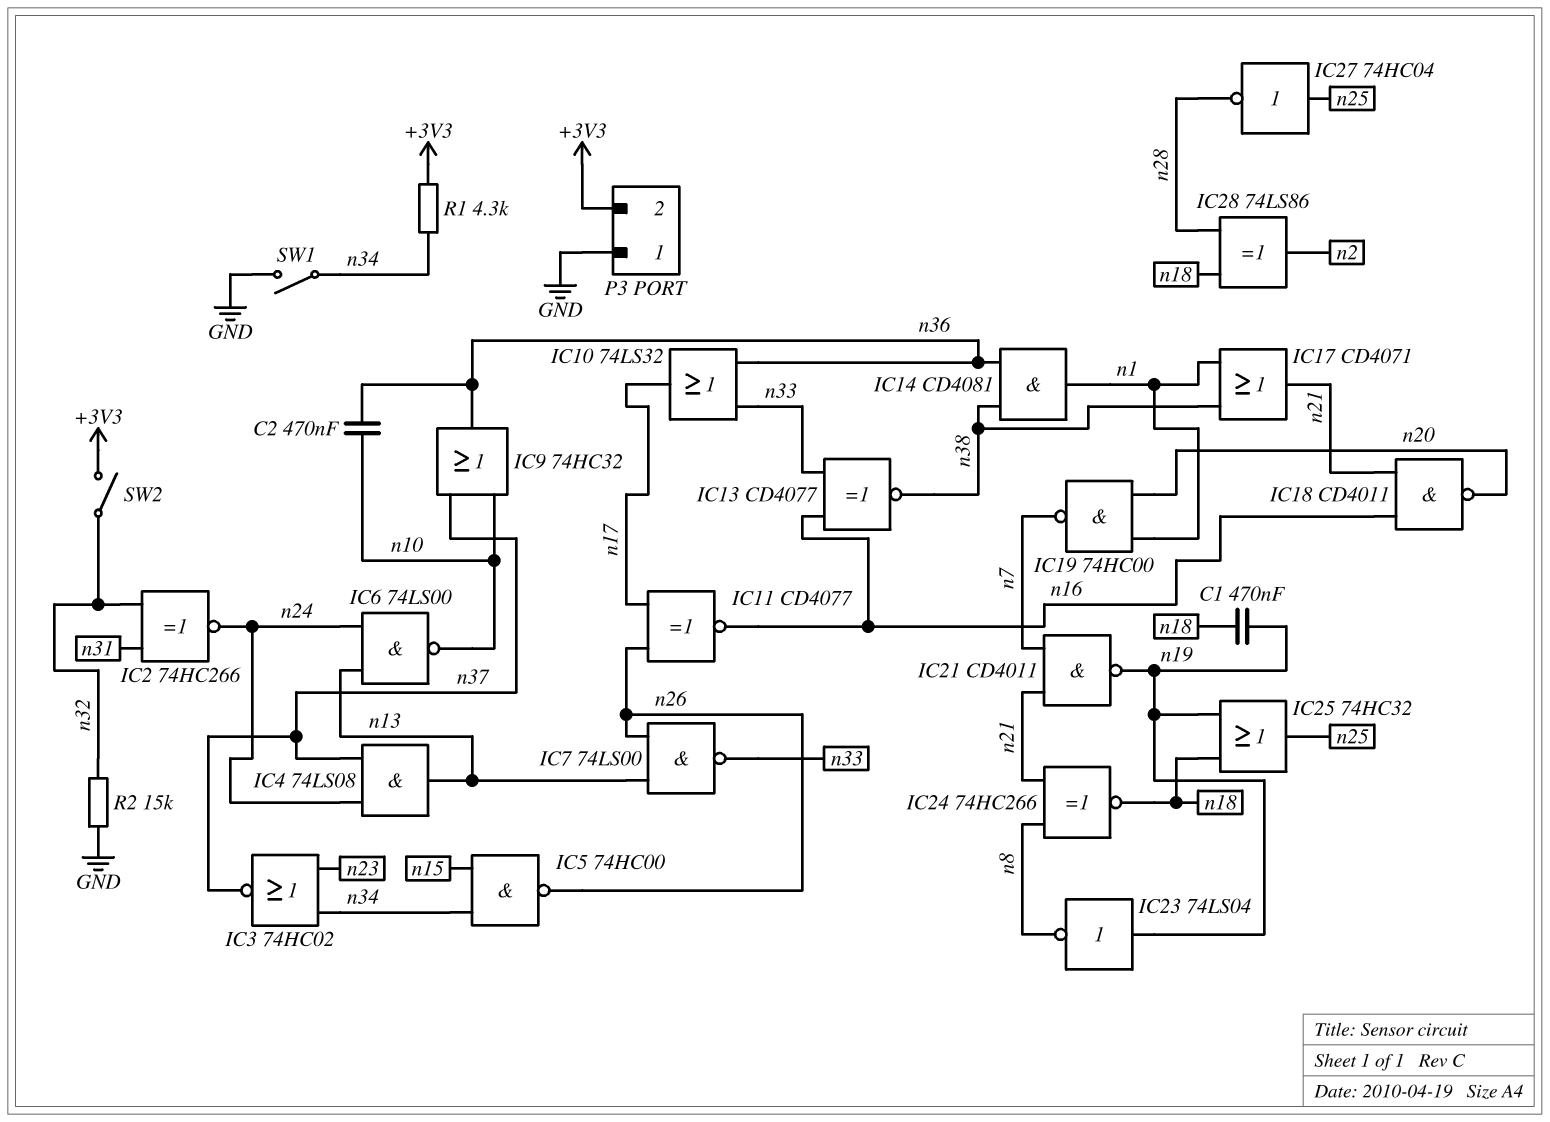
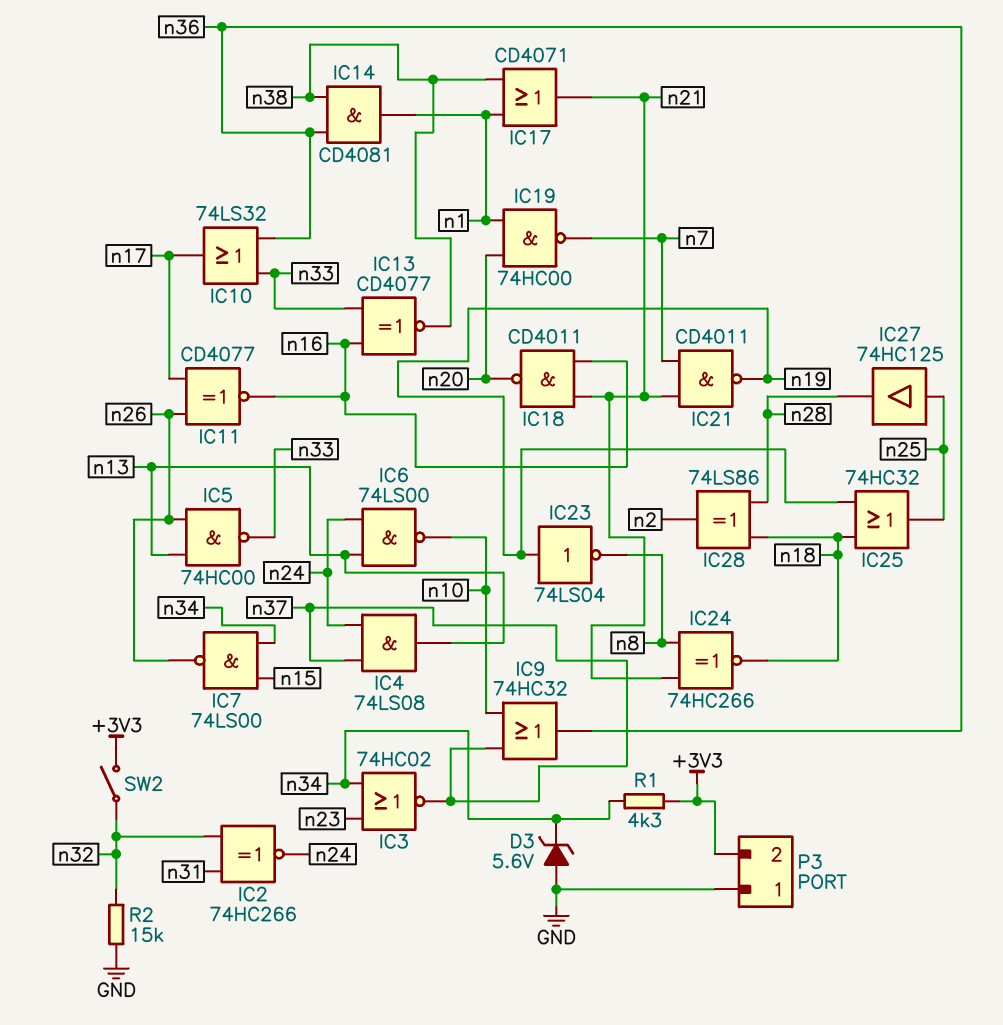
C1: 470nF (n18, n19) -> none
C2: 470nF (n10, n36) -> none
D3: none -> zener 5.6V (A GND, K n34)
IC5: NAND 74HC00 (in n15, in n34, out n26) -> NAND 74HC00 (in n13, in n26, out n33)
IC7: NAND 74LS00 (in n13, in n26, out n33) -> NAND 74LS00 (in n15, in n34, out n26)
IC27: NOT 74HC04 (in n25, out n28) -> buffer 74HC125 (in n25, out n28)
SW1: switch (GND, n34) -> none

